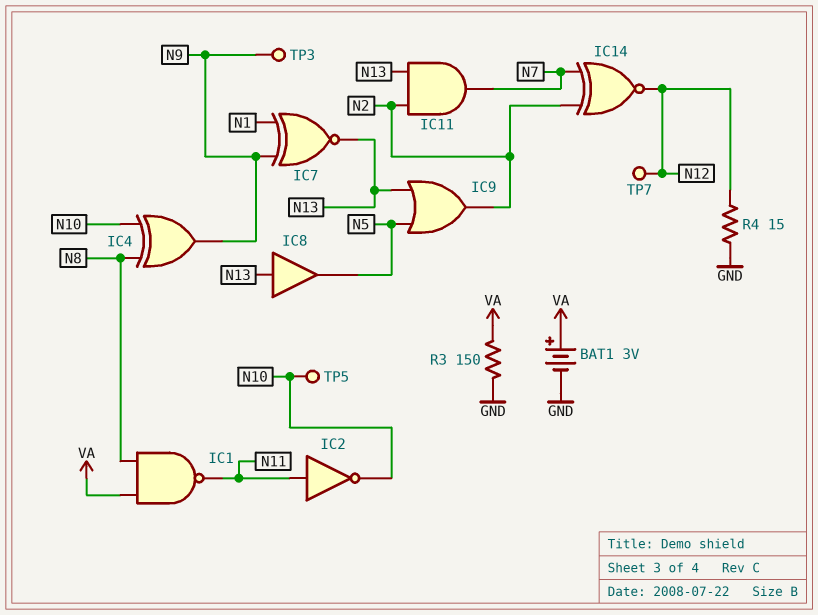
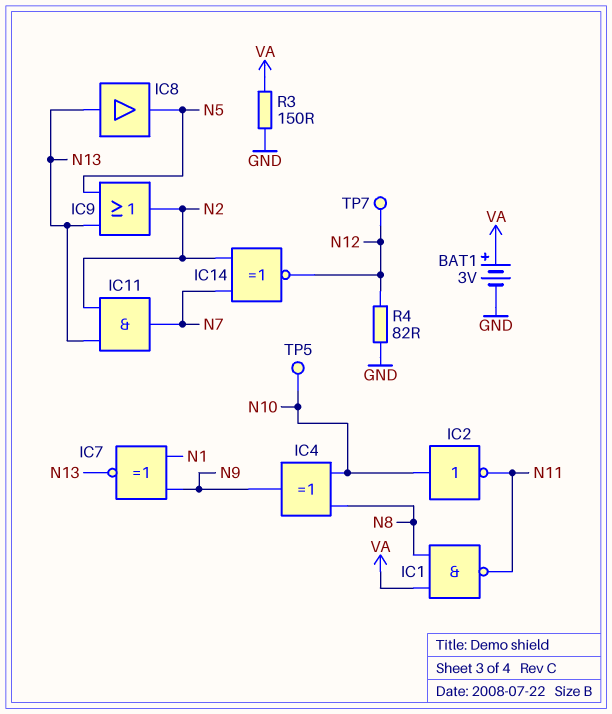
IC2: NOT (in N11, out N10) -> NOT (in N10, out N11)
R4: 15 (GND, N12) -> 82 (GND, N12)
TP3: test point (N9) -> none

